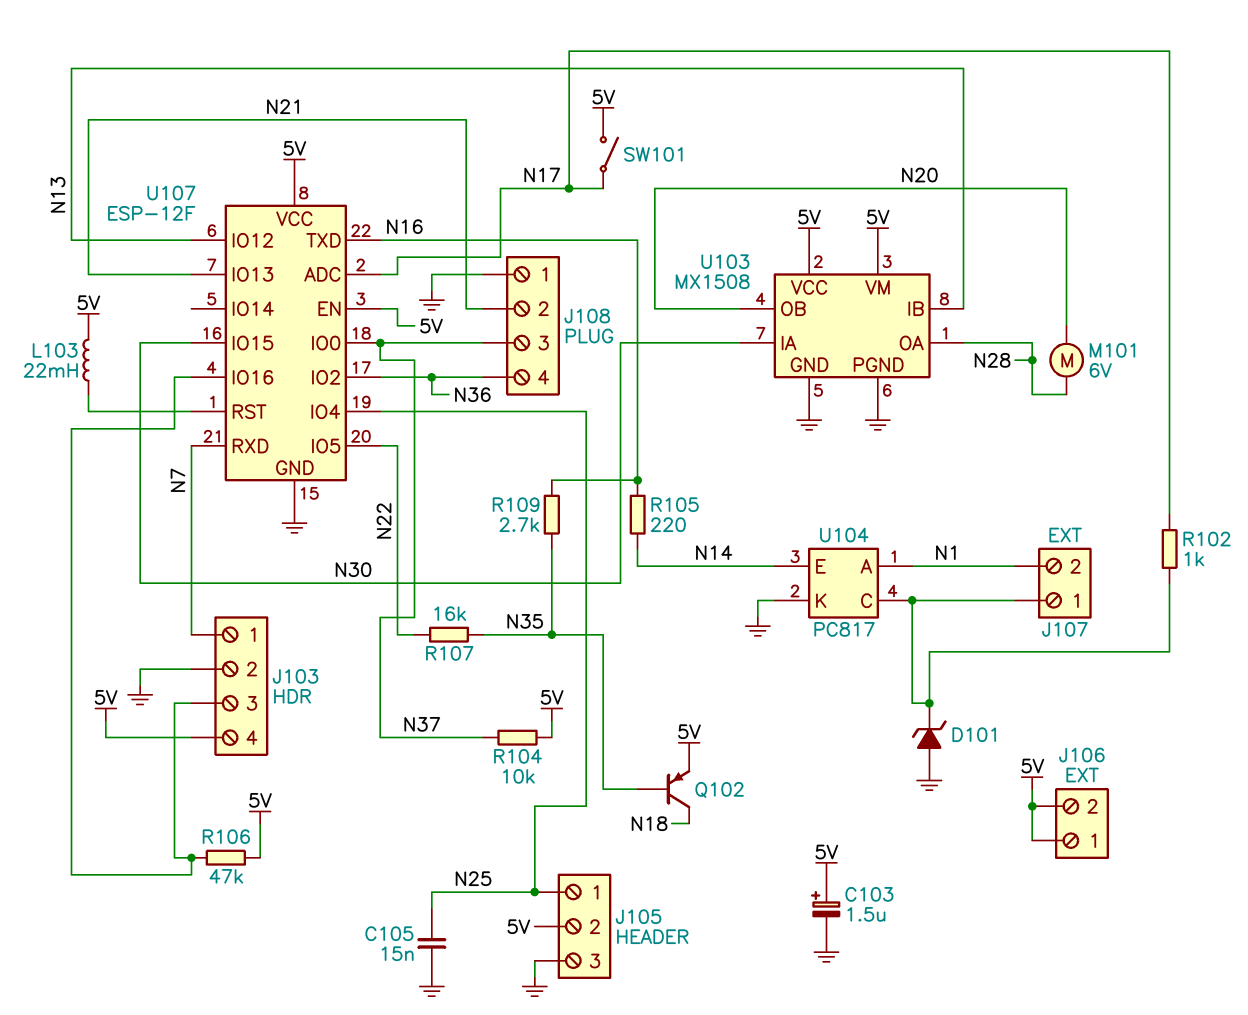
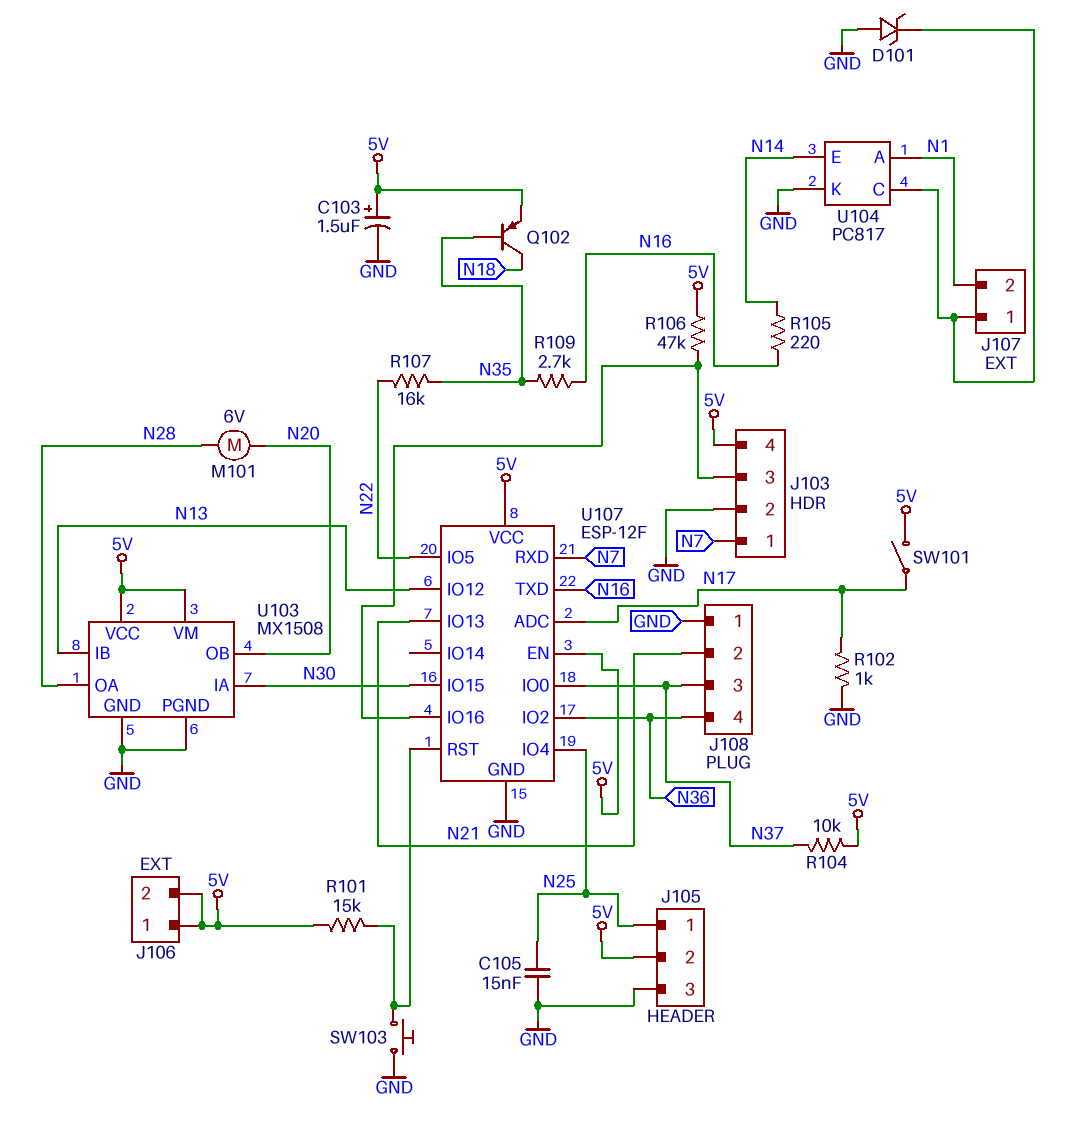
L103: 22mH (5V, U107/RST) -> none
R101: none -> 15k (5V, U107/RST)
R102: 1k (J107/1, N17) -> 1k (GND, N17)
SW103: none -> button (GND, U107/RST)

